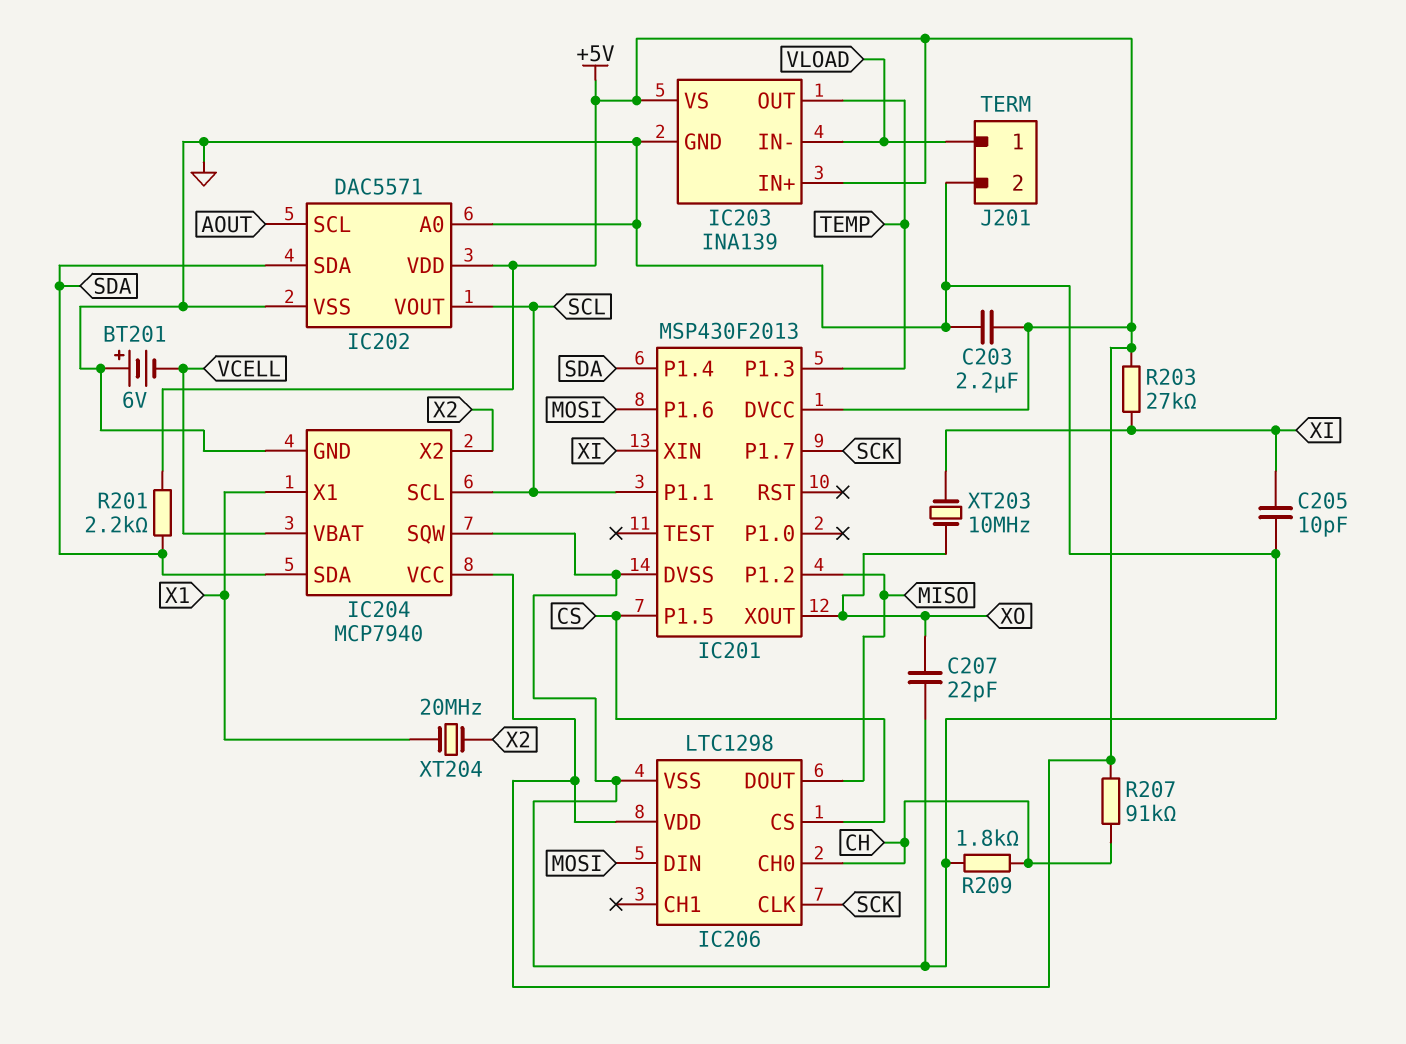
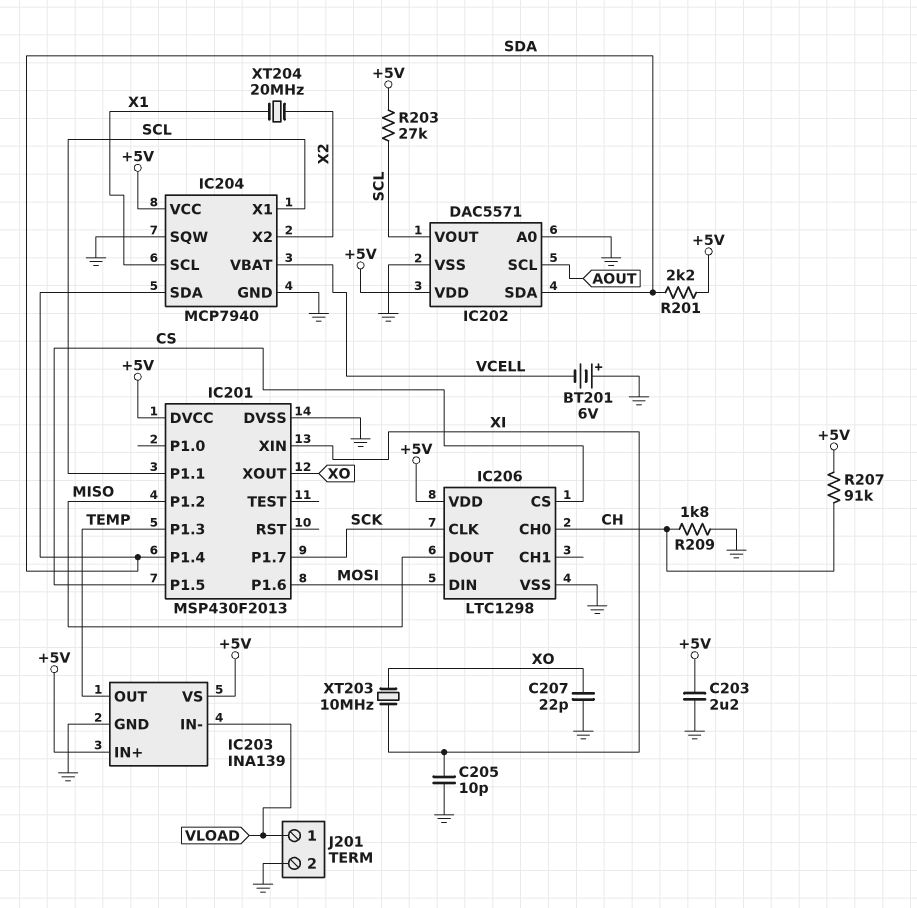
IC204 pin SCL: SCL -> X1
IC204 pin X1: X1 -> SCL
R203: 27k (+5V, XI) -> 27k (+5V, SCL)

